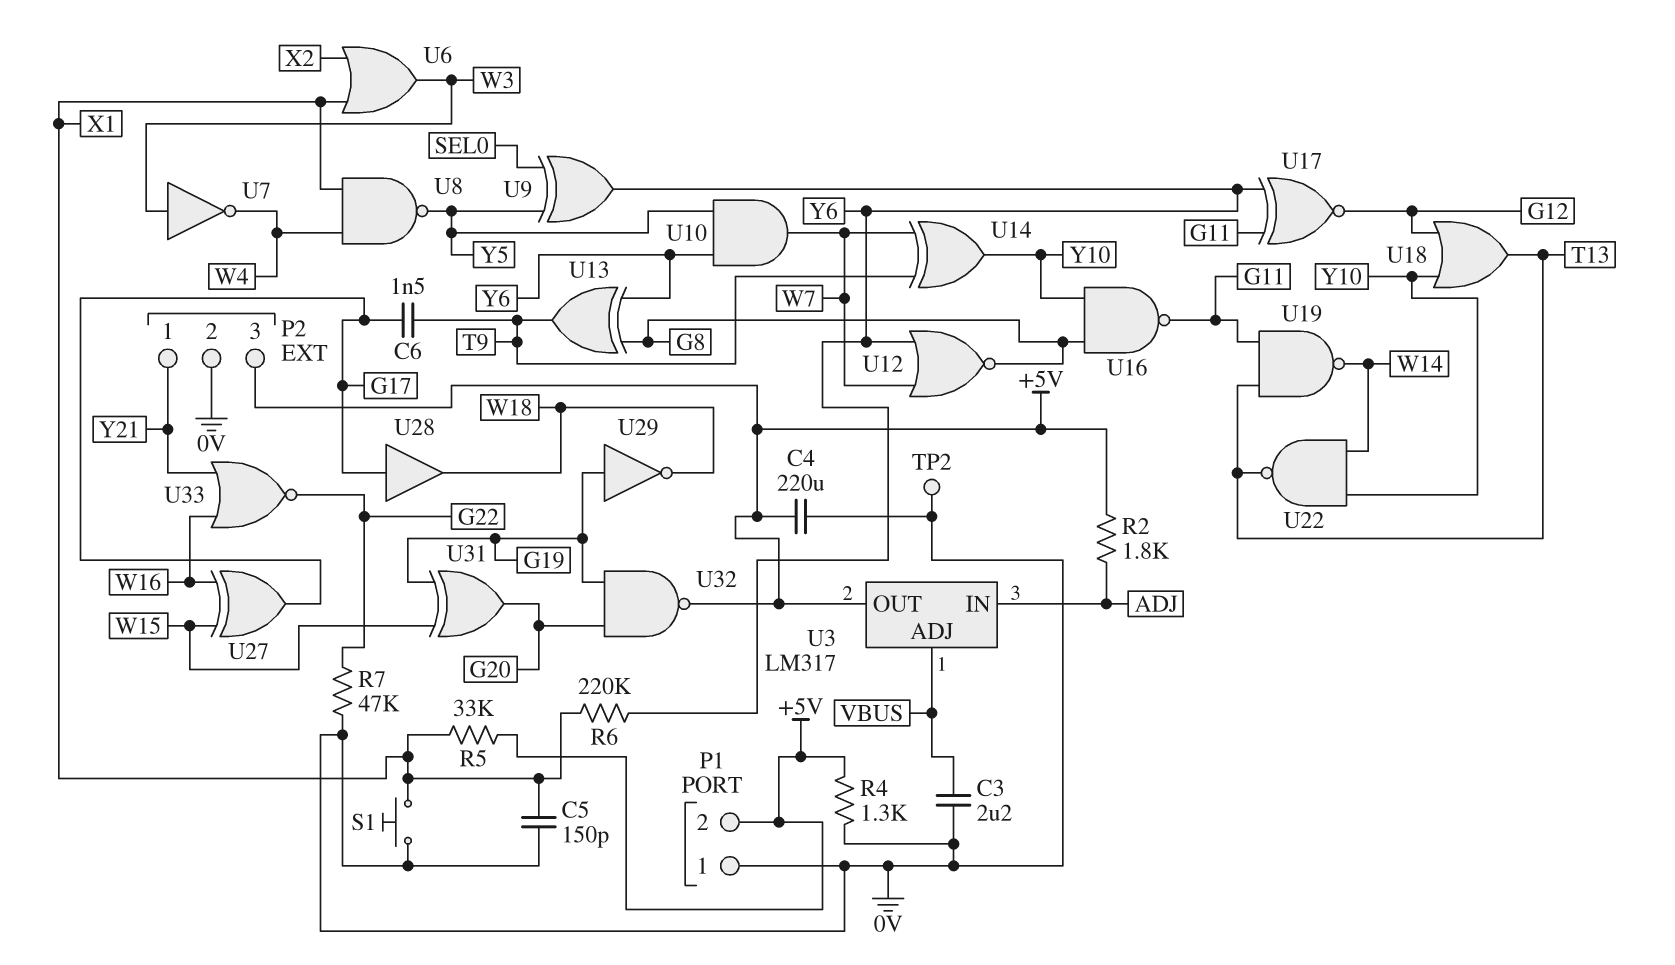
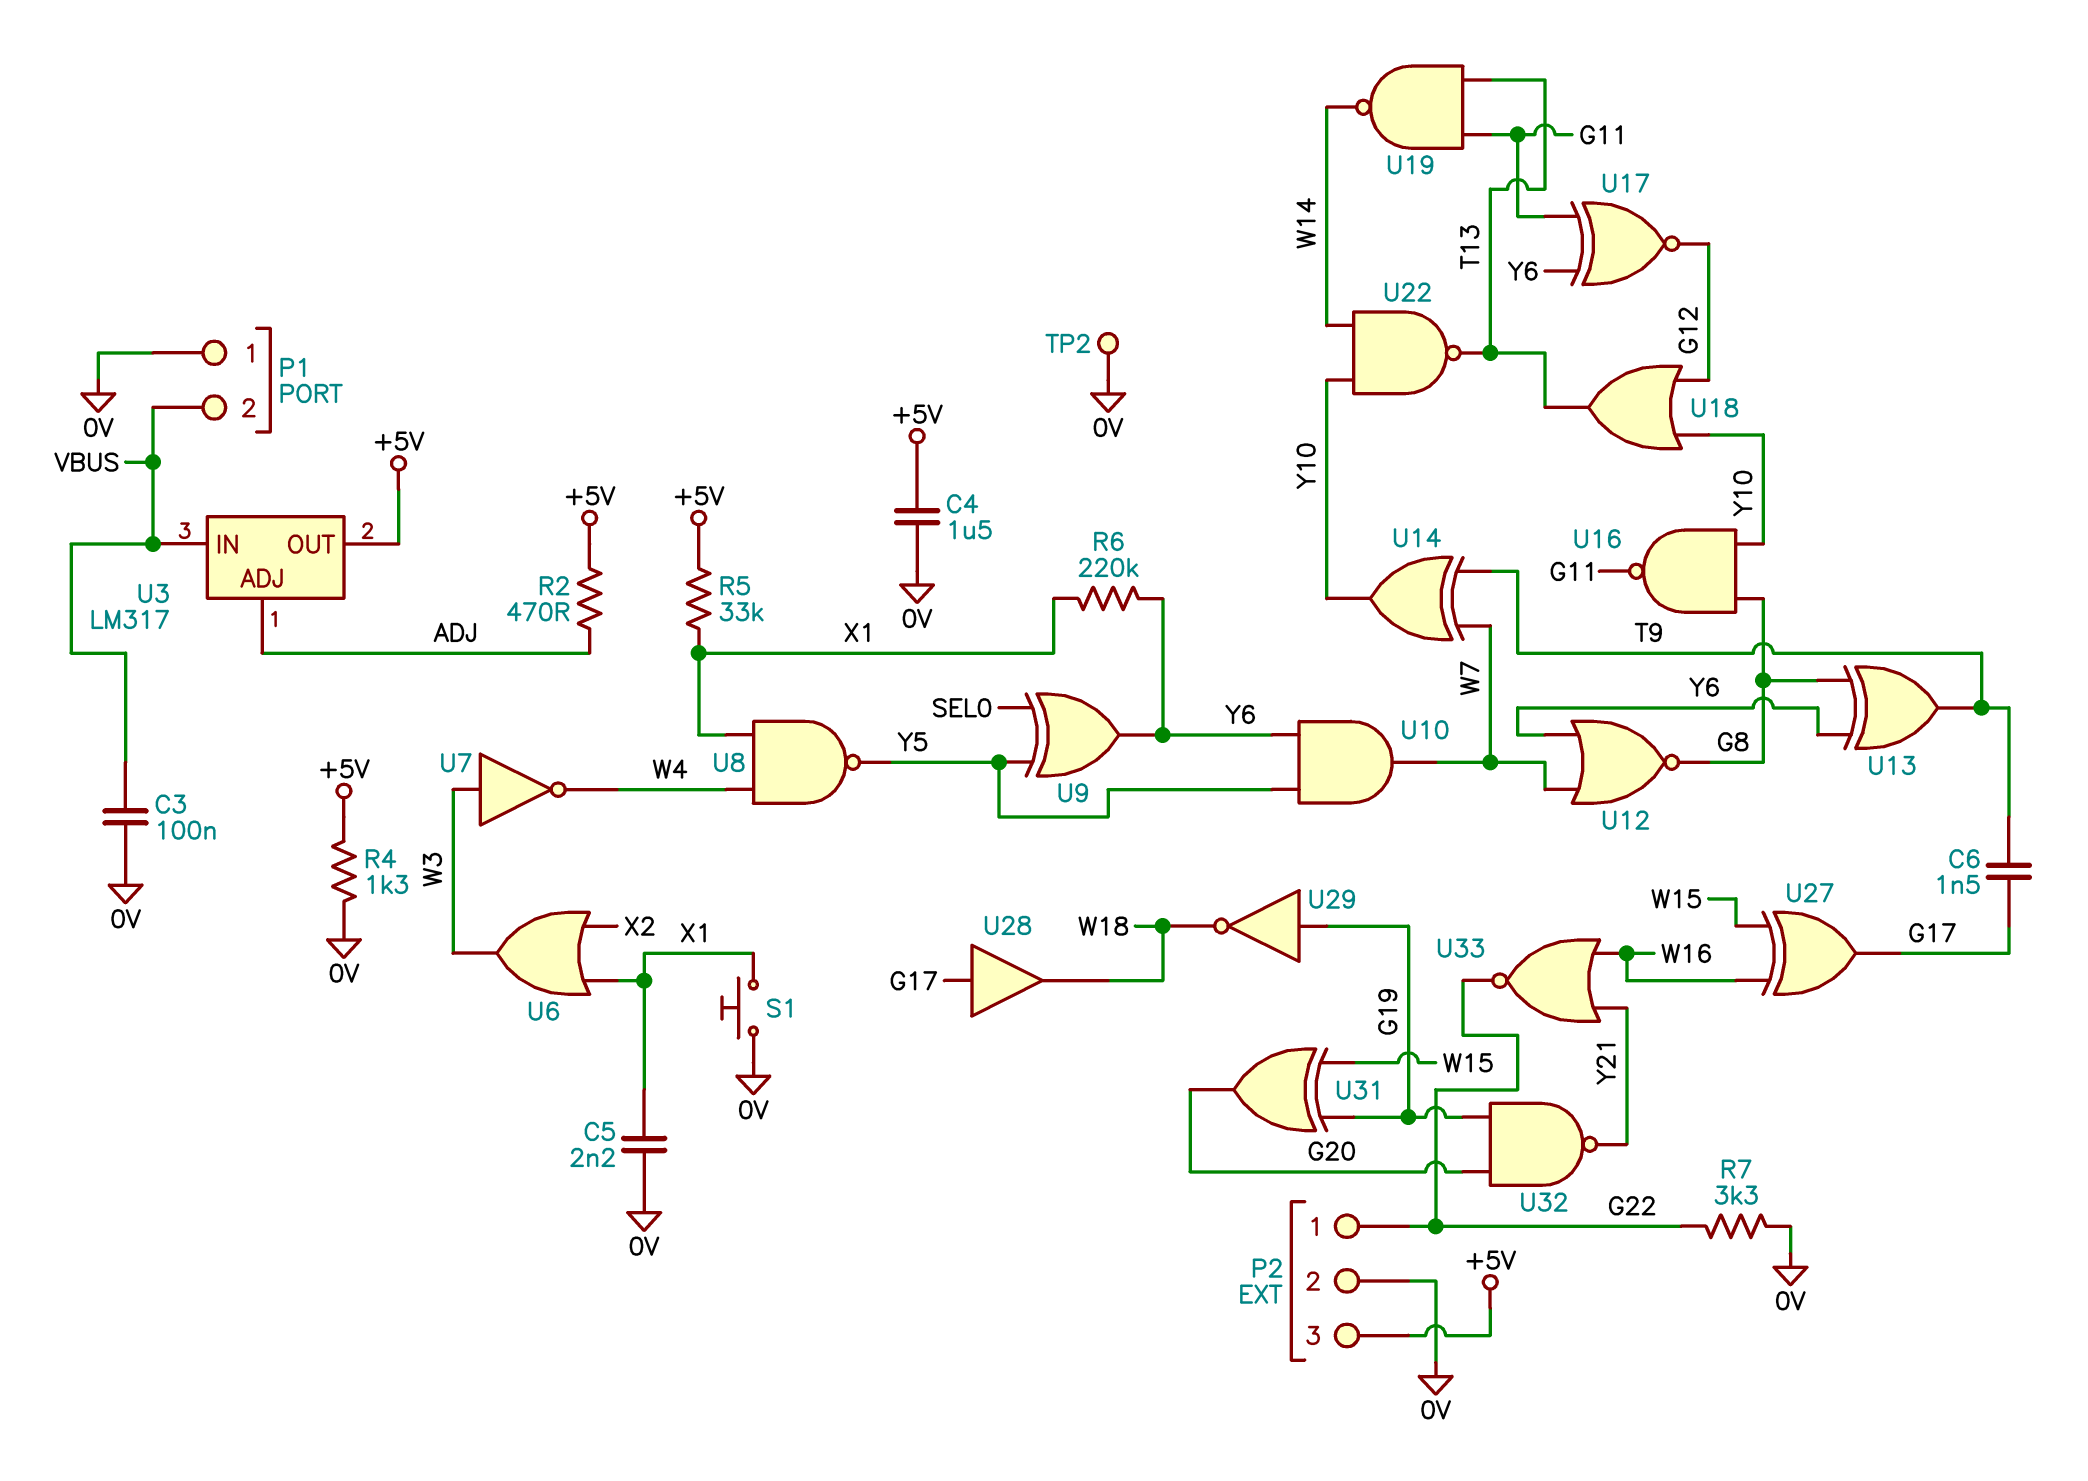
C3: 2.2uF (0V, VBUS) -> 100nF (0V, VBUS)
C4: 220uF (+5V, 0V) -> 1.5uF (+5V, 0V)
C5: 150pF (0V, X1) -> 2.2nF (0V, X1)
P1 pin 2: +5V -> VBUS
P2 pin 1: Y21 -> G22
R2: 1.8k (+5V, ADJ) -> 470 (+5V, ADJ)
R7: 47k (0V, G22) -> 3.3k (0V, G22)
U3 pin ADJ: VBUS -> ADJ
U3 pin IN: ADJ -> VBUS
U32: NAND (in G19, in G20, out +5V) -> NAND (in G19, in G20, out Y21)

